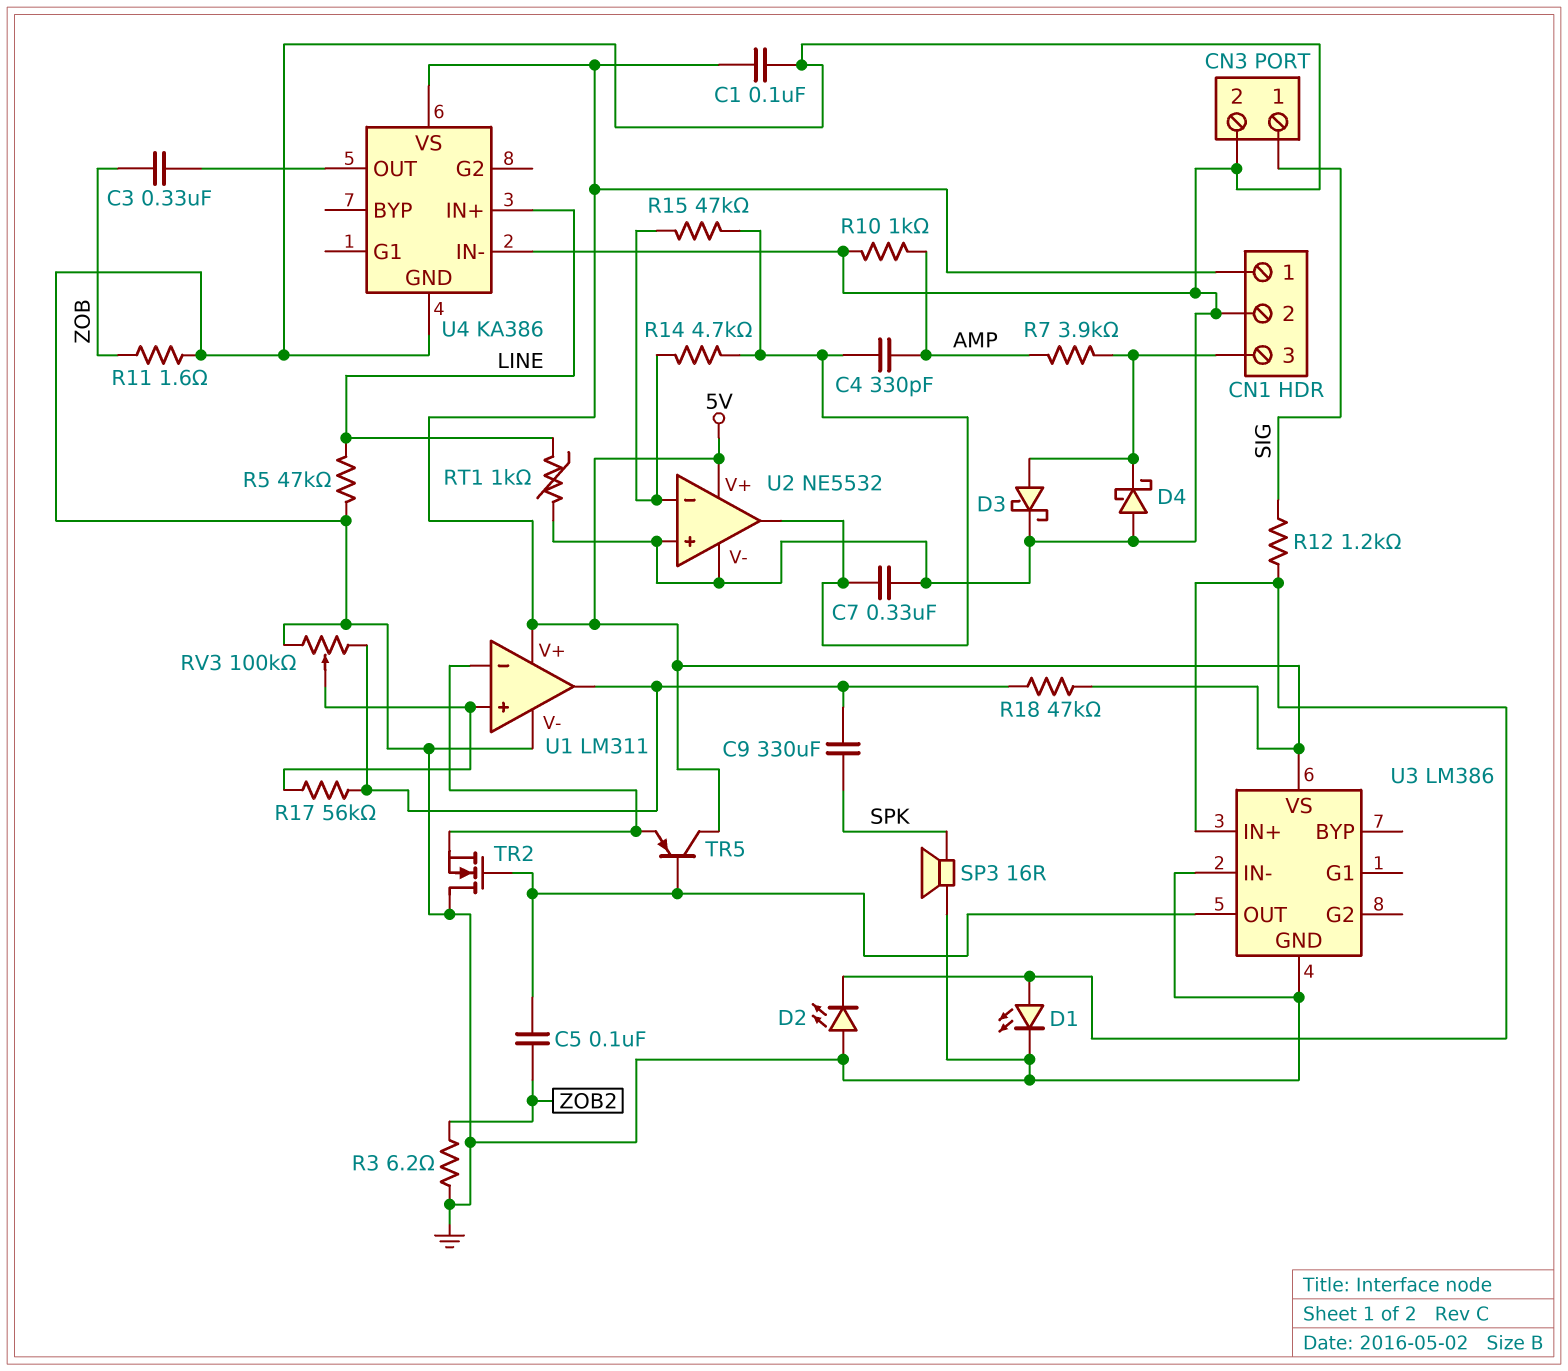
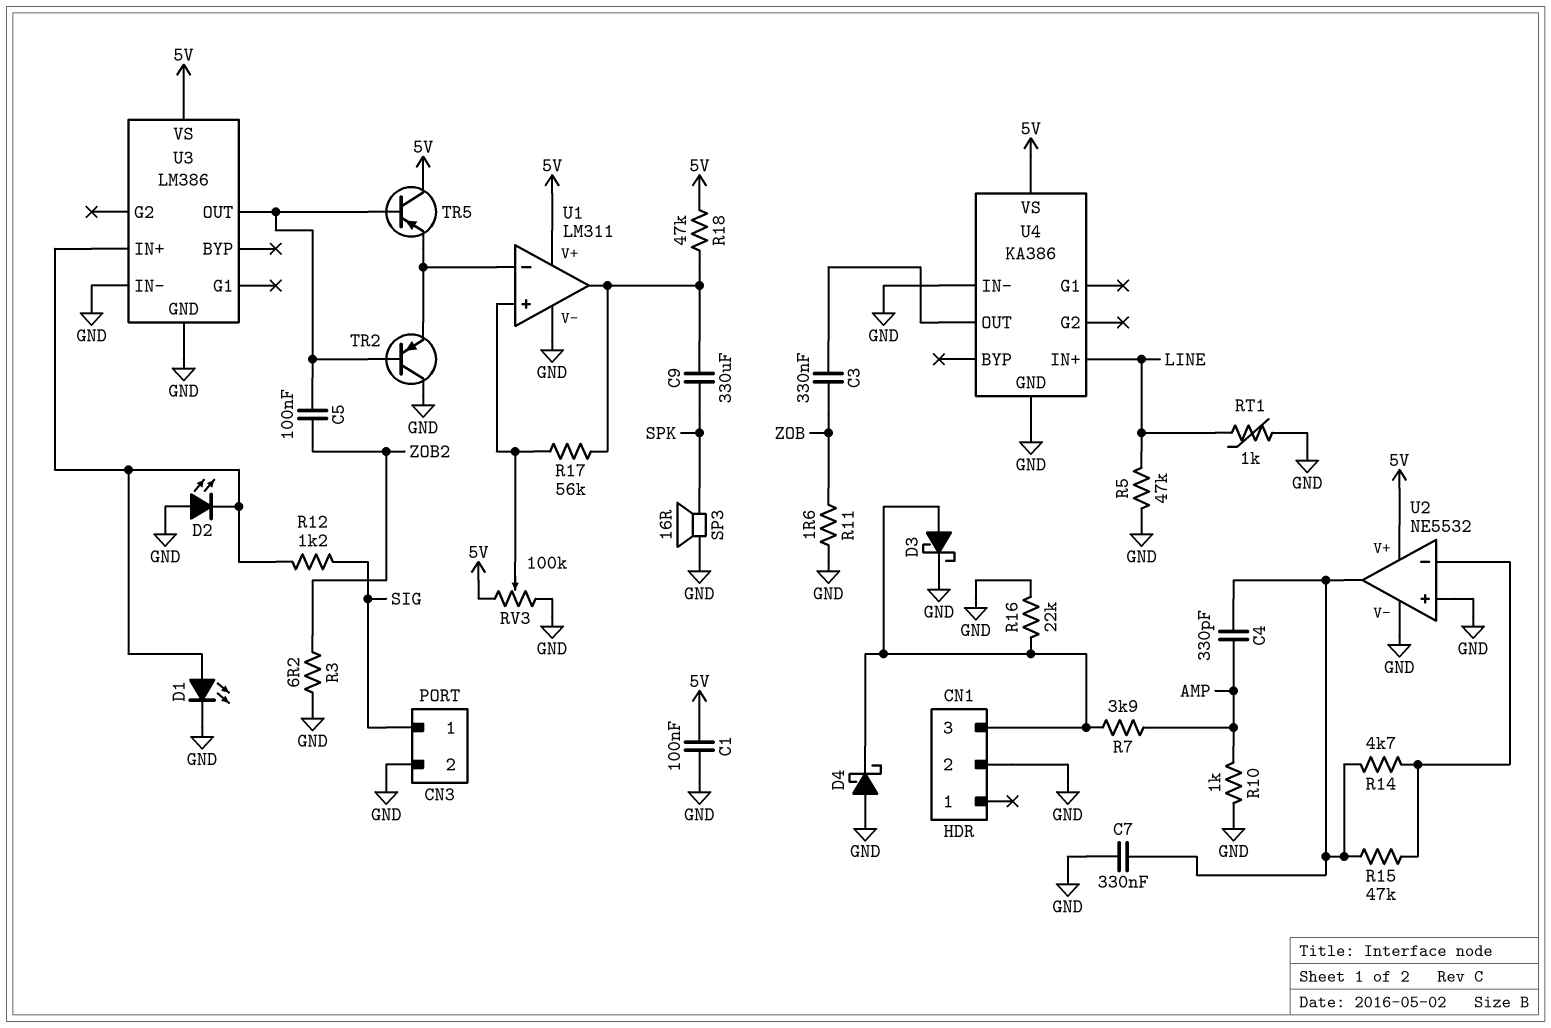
CN1 pin 1: 5V -> none
R16: none -> 22k (CN1/3, GND)
RV3: 100k (GND, U1/out, wiper U1/in+) -> 100k (5V, GND, wiper U1/in+)
TR2: NMOS (G U3/OUT, D GND, S U1/in-) -> PNP (B U3/OUT, C GND, E U1/in-)

